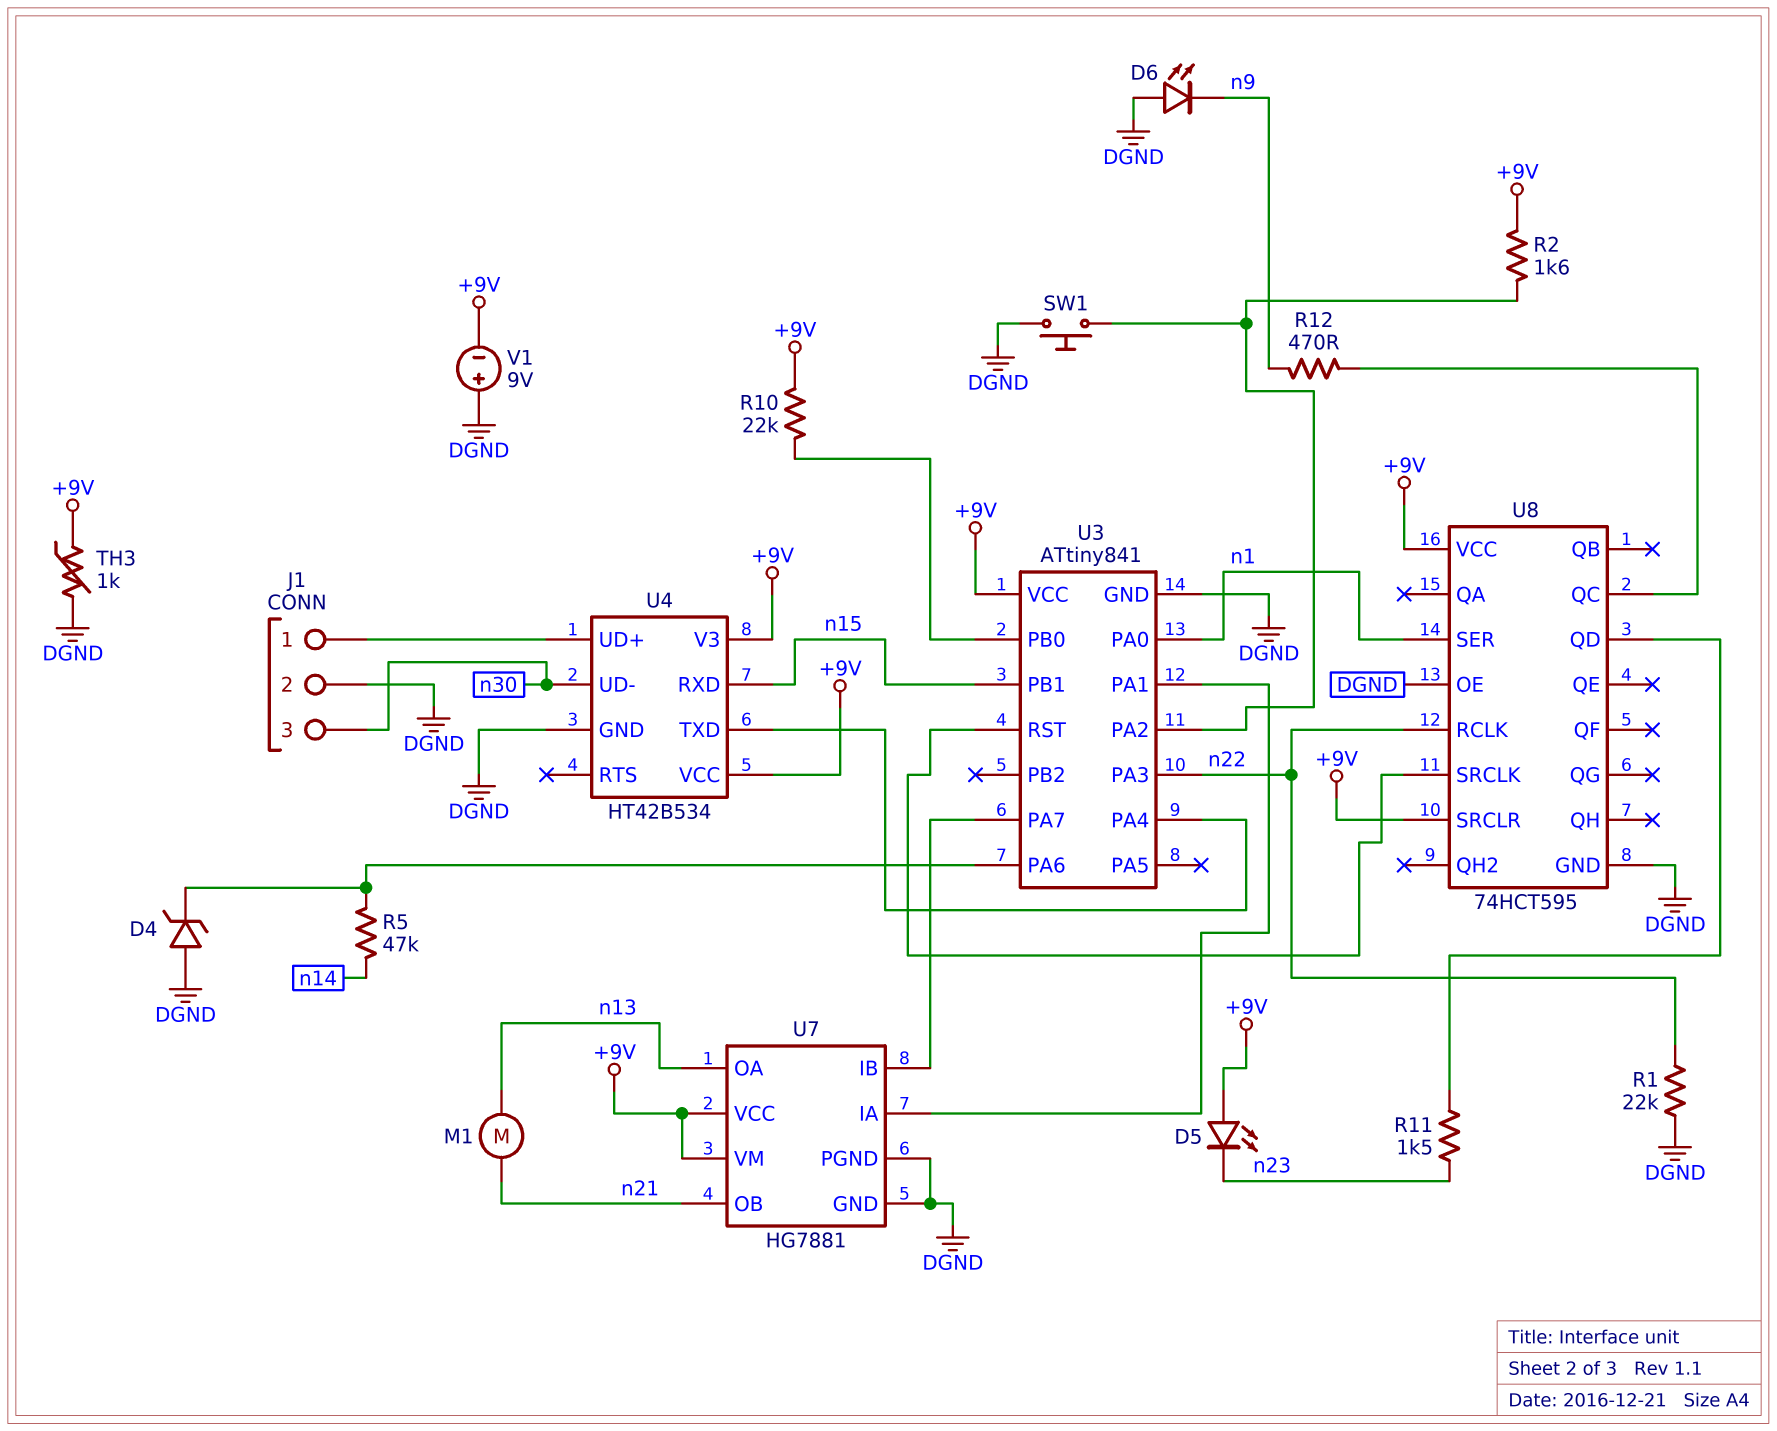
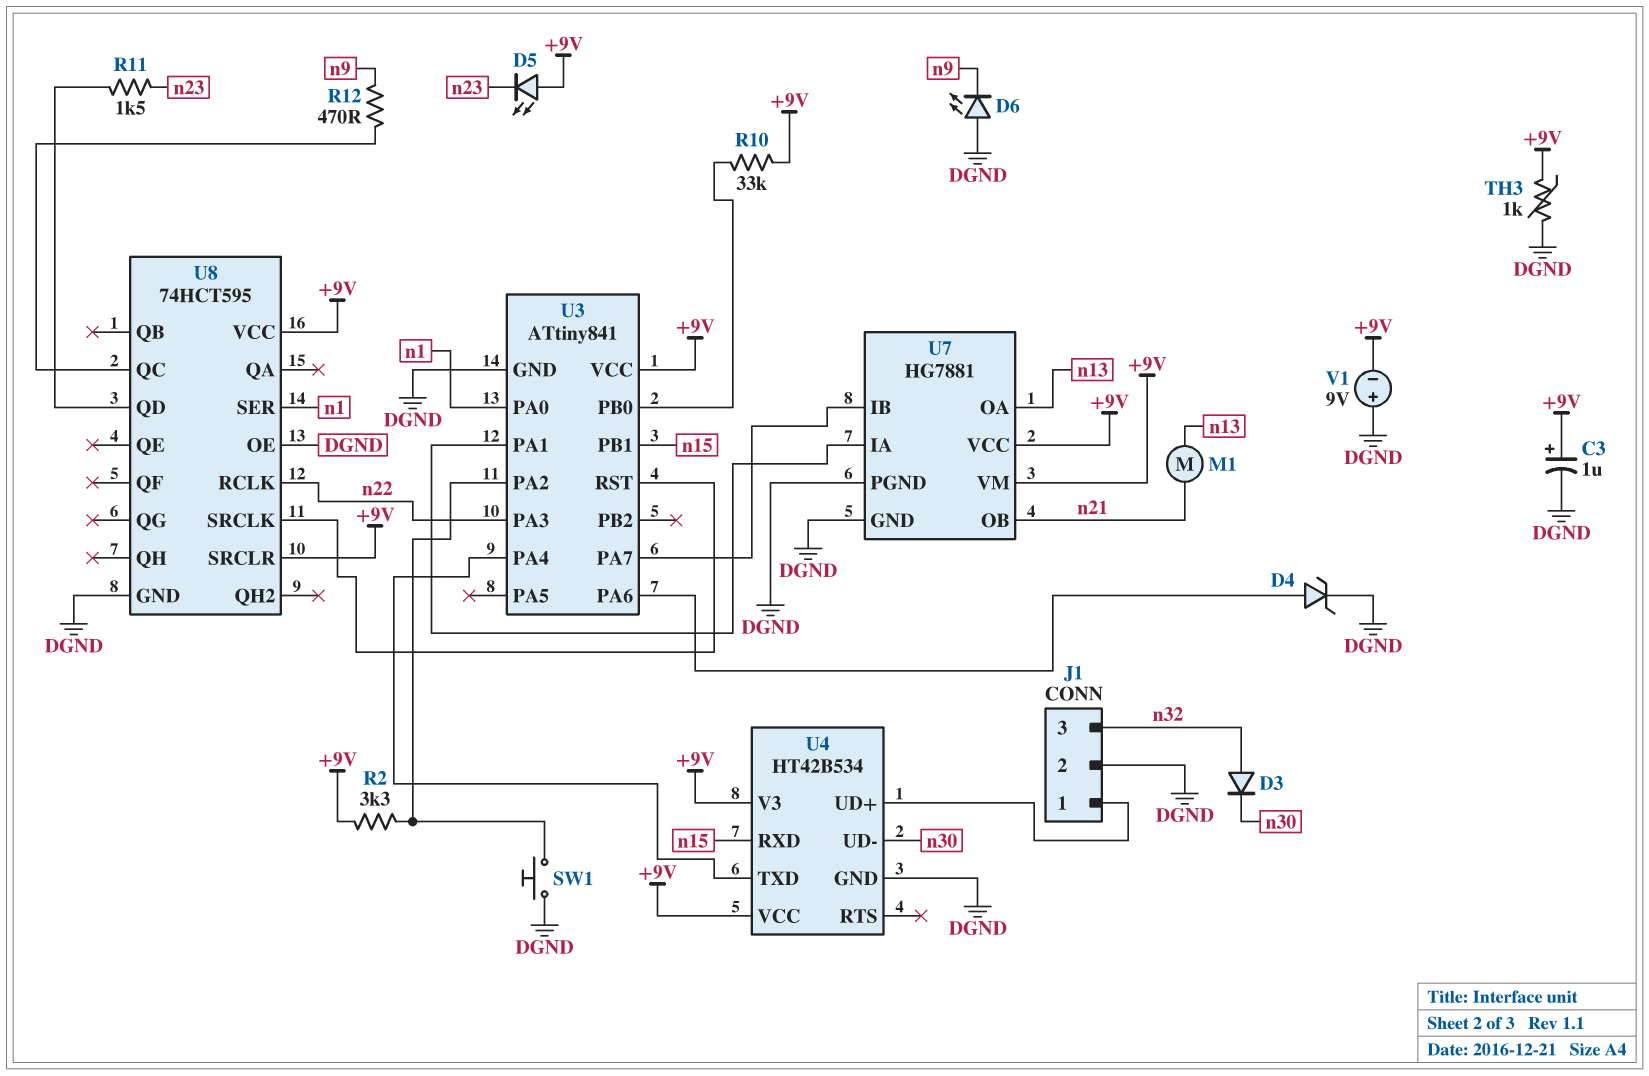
C3: none -> 1uF (plus +9V, minus DGND)
D3: none -> diode (A n32, K n30)
D4: zener (A DGND, K U3/PA6) -> zener (A U3/PA6, K DGND)
J1 pin 3: n30 -> n32
R1: 22k (DGND, n22) -> none
R2: 1.6k (+9V, U3/PA2) -> 3.3k (+9V, U3/PA2)
R5: 47k (U3/PA6, n14) -> none
R10: 22k (+9V, U3/PB0) -> 33k (+9V, U3/PB0)

